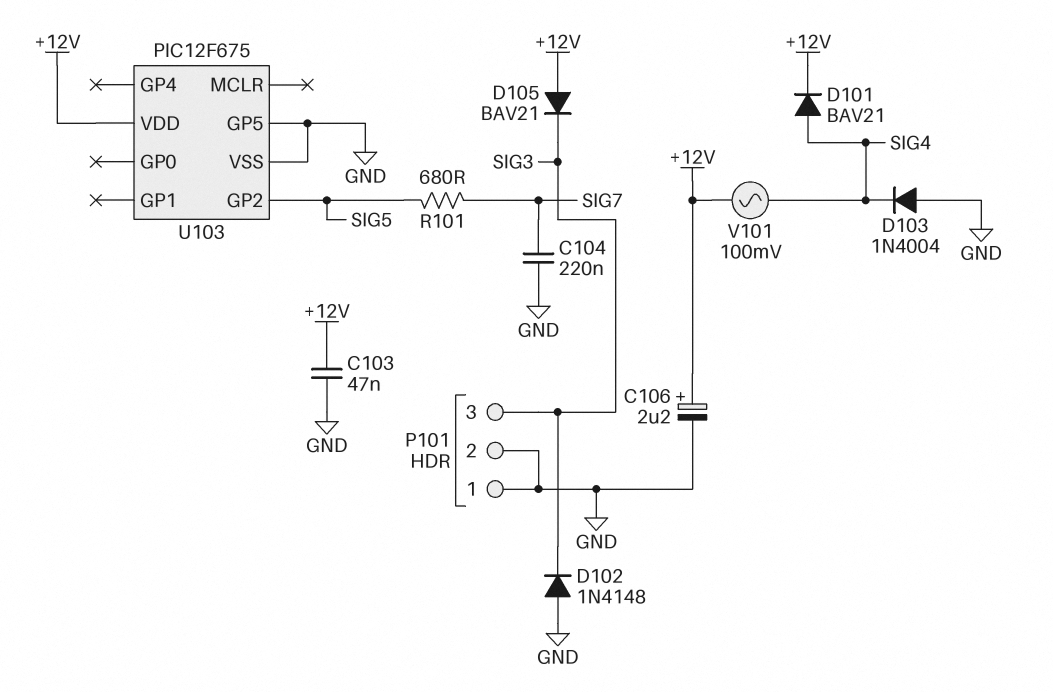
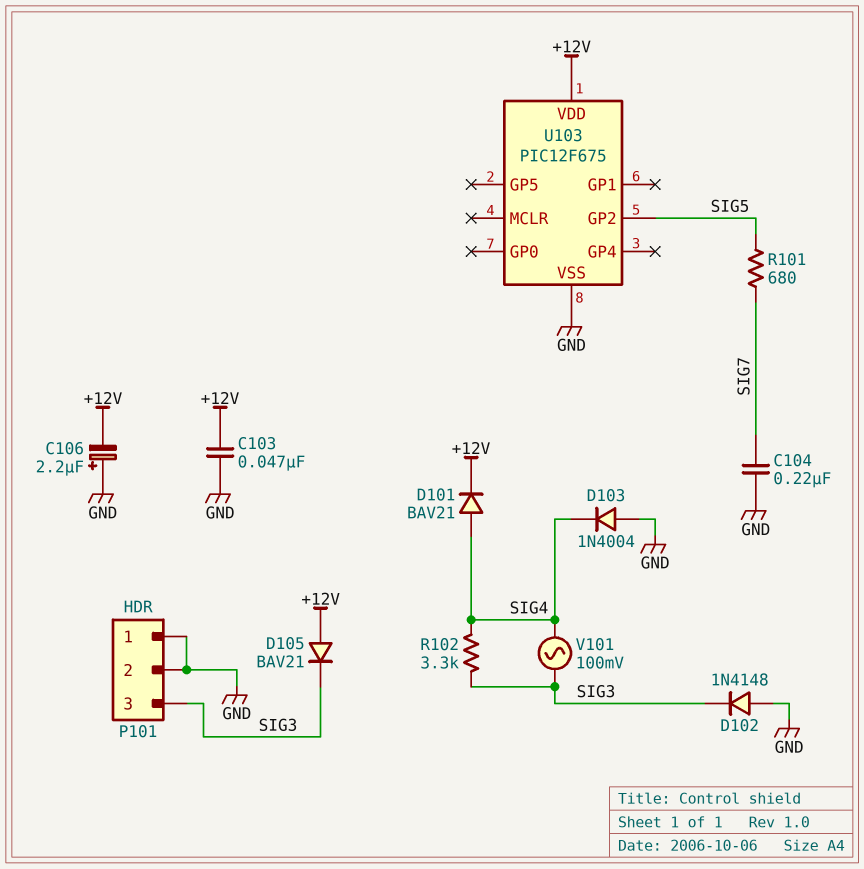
C106: 2.2uF (plus +12V, minus GND) -> 2.2uF (plus GND, minus +12V)
R102: none -> 3.3k (SIG3, SIG4)
U103 pin GP5: GND -> none
V101: AC 100mV (+12V, SIG4) -> AC 100mV (SIG3, SIG4)

